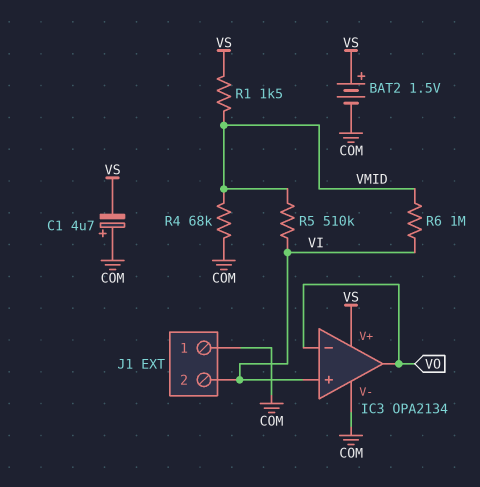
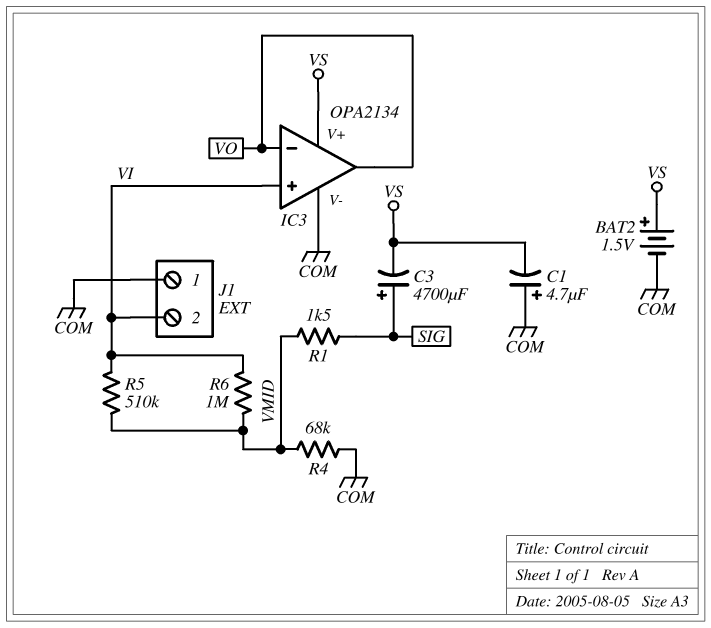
C3: none -> 4700uF (plus SIG, minus VS)
R1: 1.5k (VMID, VS) -> 1.5k (SIG, VMID)

